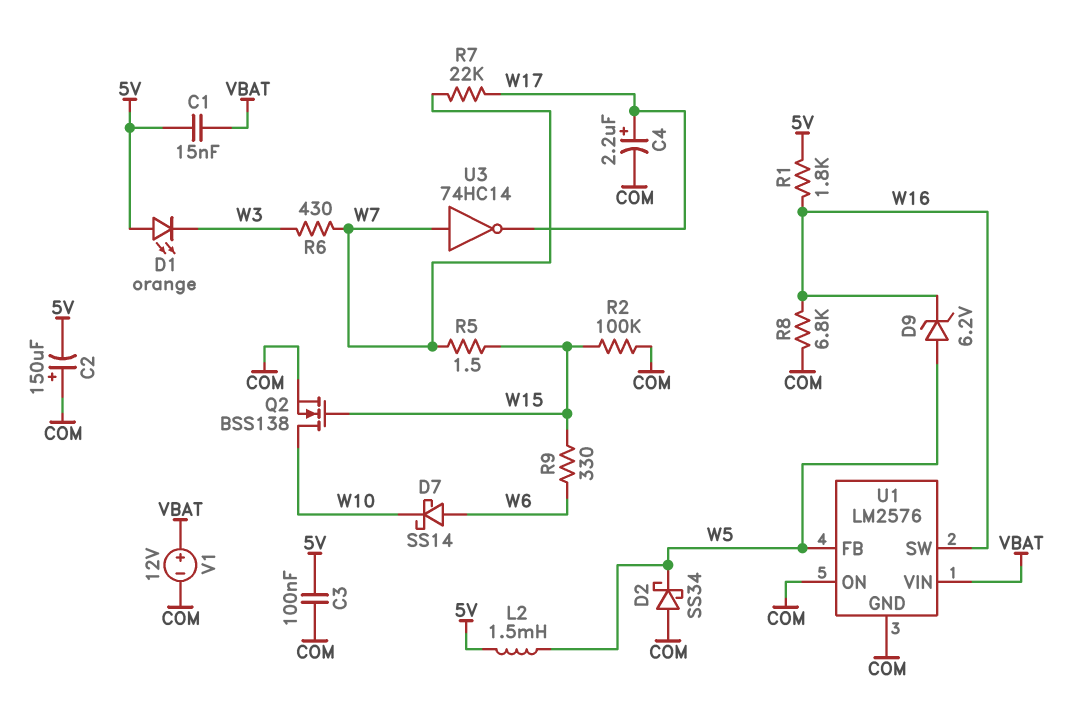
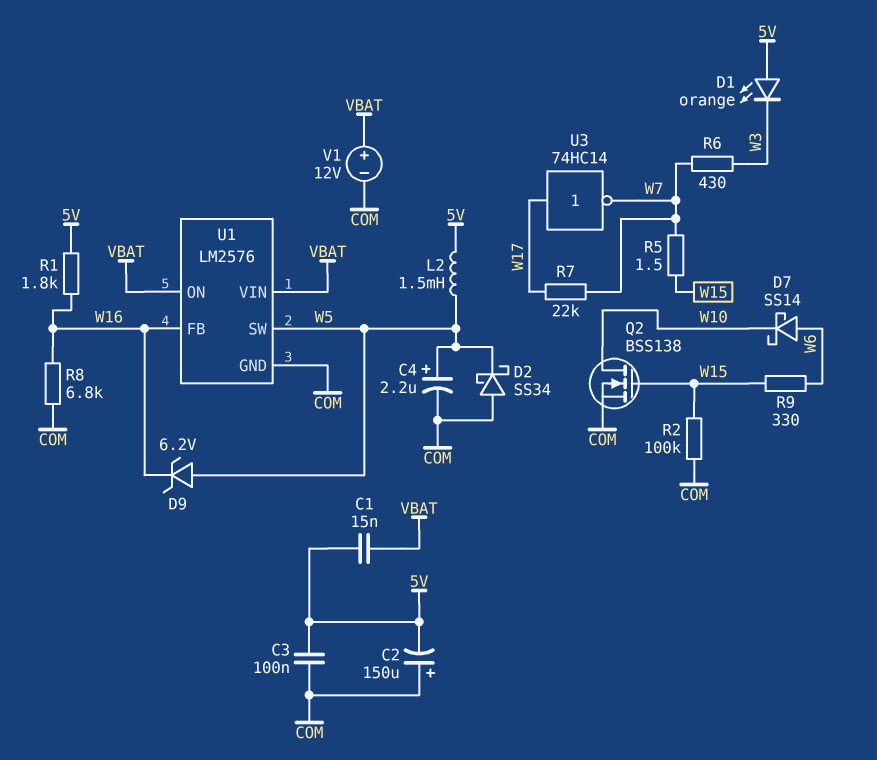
C4: 2.2uF (plus W17, minus COM) -> 2.2uF (plus W5, minus COM)
U1 pin FB: W5 -> W16
U1 pin ON: COM -> VBAT
U1 pin SW: W16 -> W5
U3: NOT 74HC14 (in W7, out W17) -> NOT 74HC14 (in W17, out W7)

